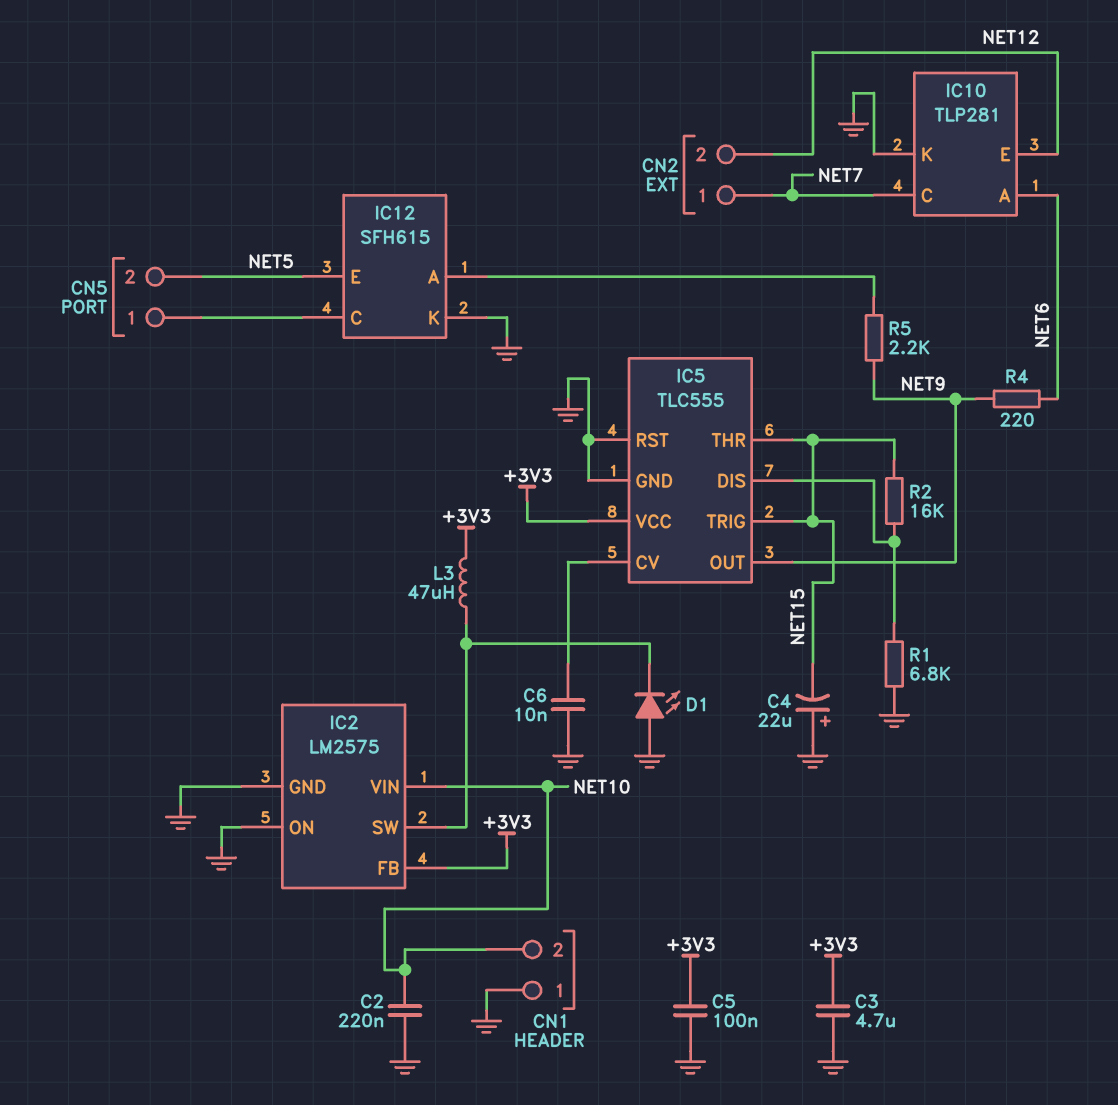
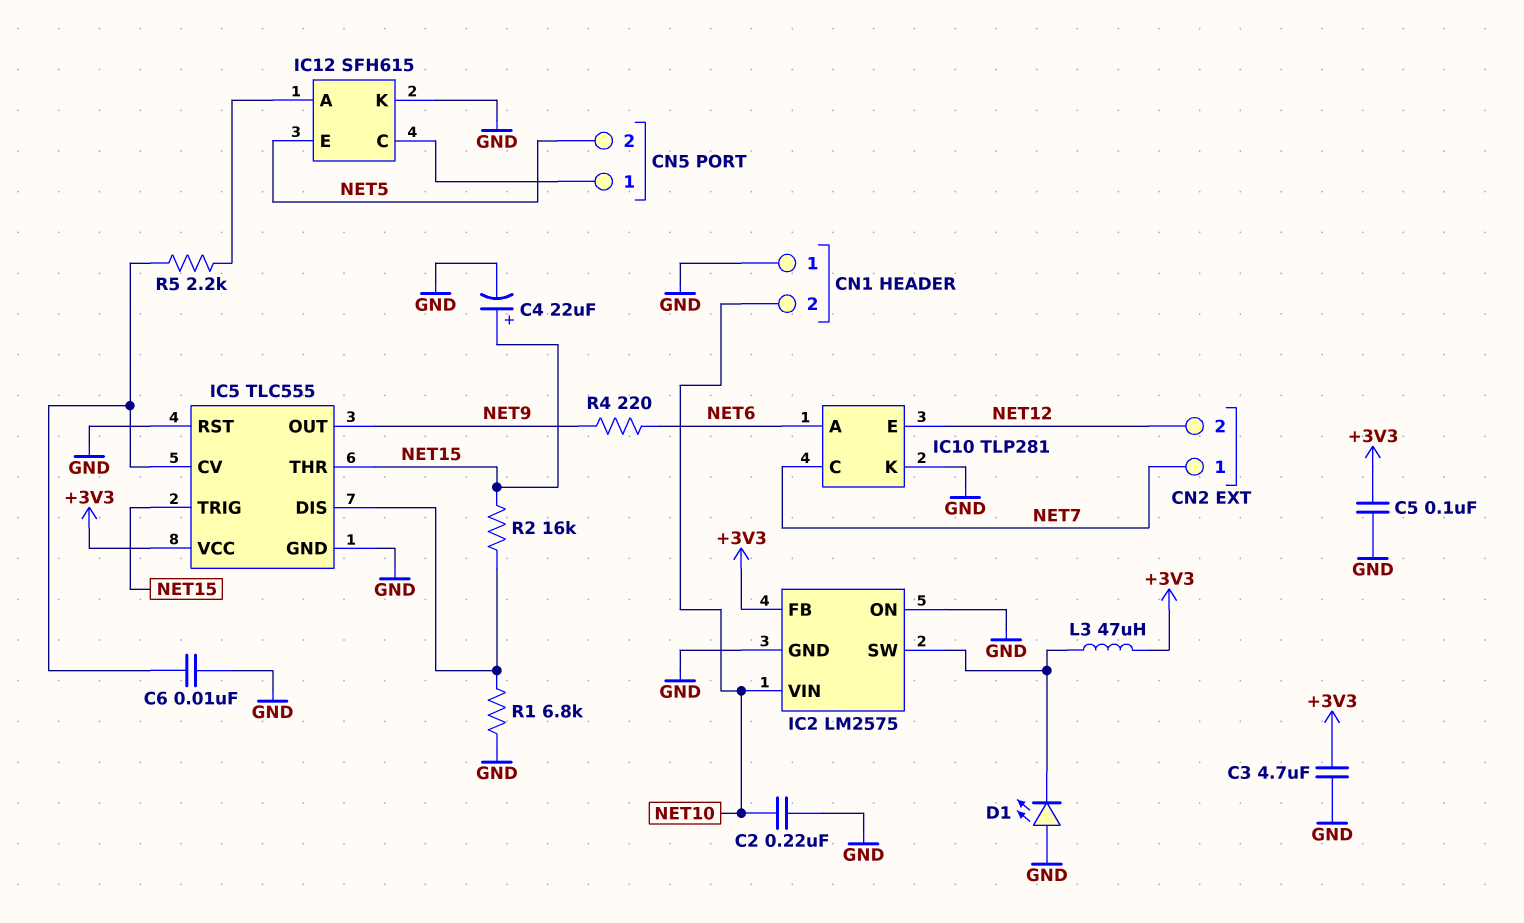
C4: 22uF (plus GND, minus NET15) -> 22uF (plus NET15, minus GND)
R5: 2.2k (IC12/A, NET9) -> 2.2k (IC5/CV, IC12/A)

